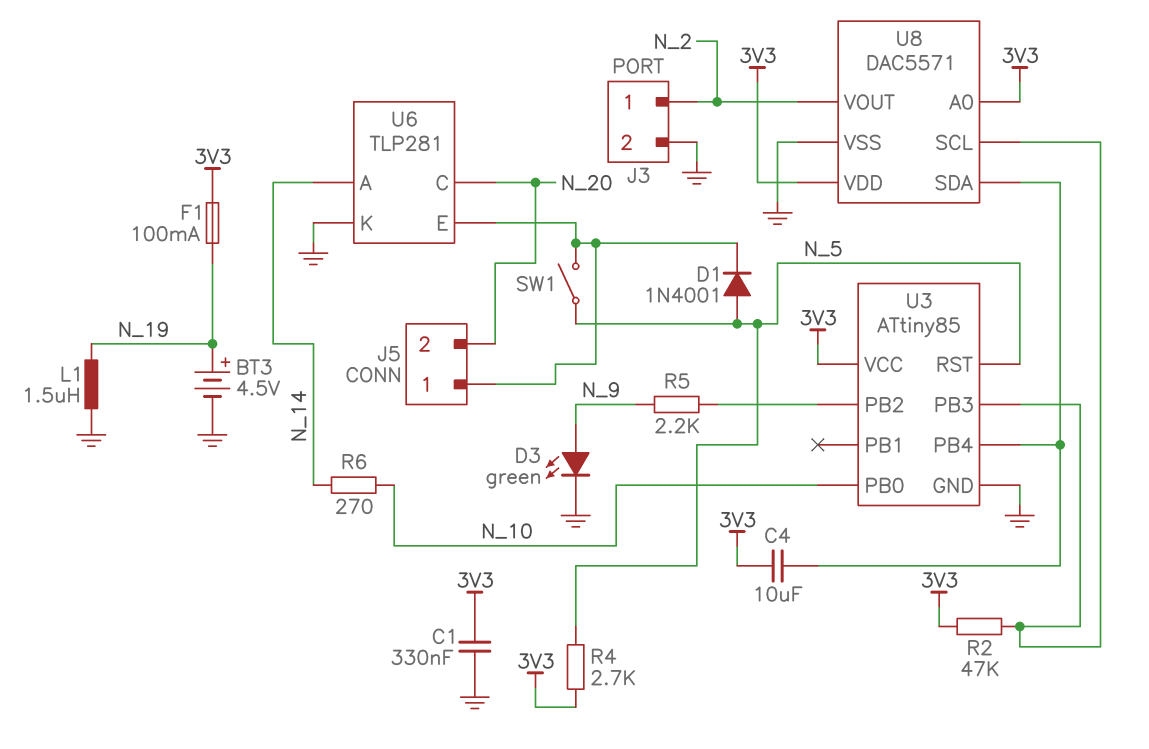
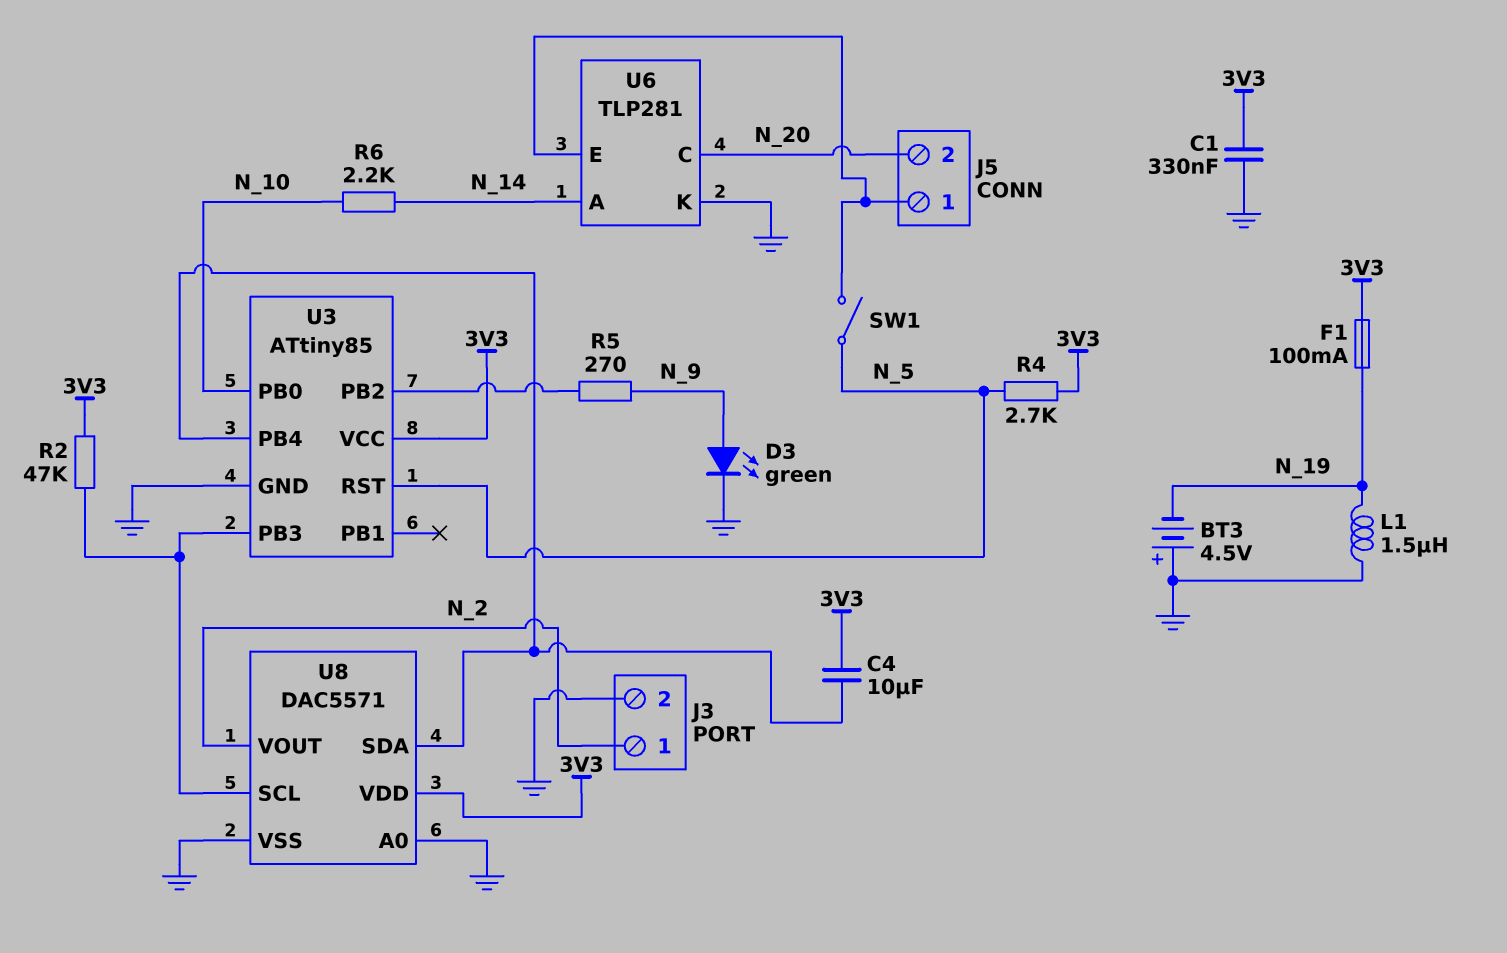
BT3: 4.5V (plus N_19, minus GND) -> 4.5V (plus GND, minus N_19)
D1: diode 1N4001 (A N_5, K J5/1) -> none
R5: 2.2k (N_9, U3/PB2) -> 270 (N_9, U3/PB2)
R6: 270 (N_10, N_14) -> 2.2k (N_10, N_14)
U8 pin A0: 3V3 -> GND

